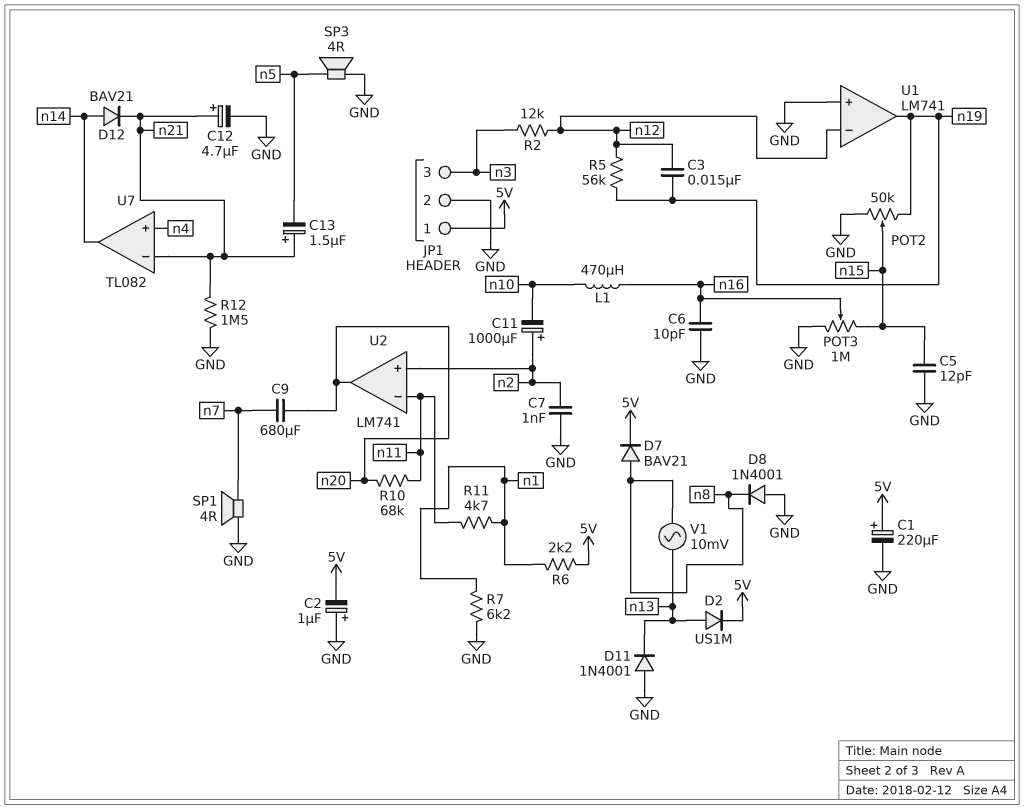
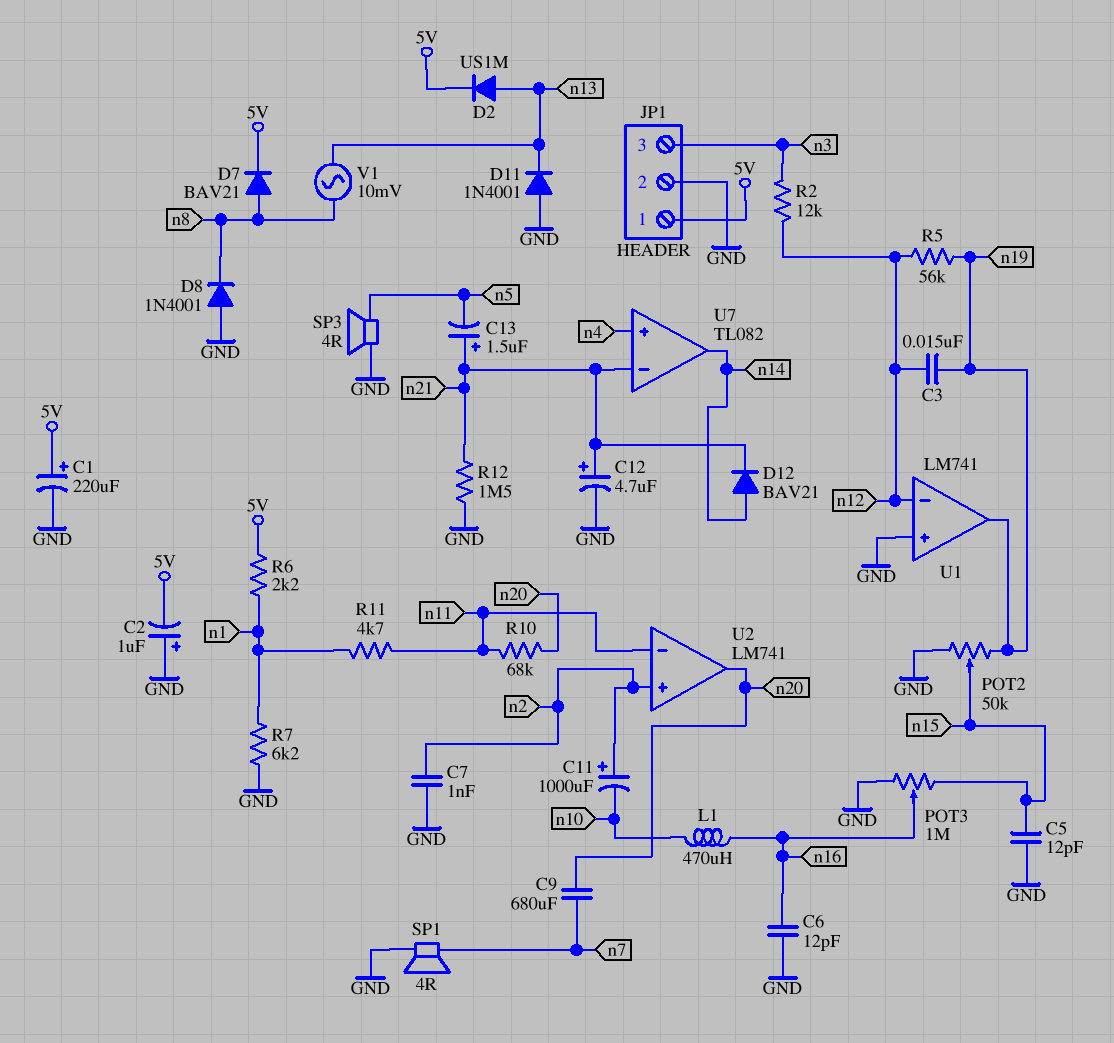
C6: 10pF (GND, n16) -> 12pF (GND, n16)

